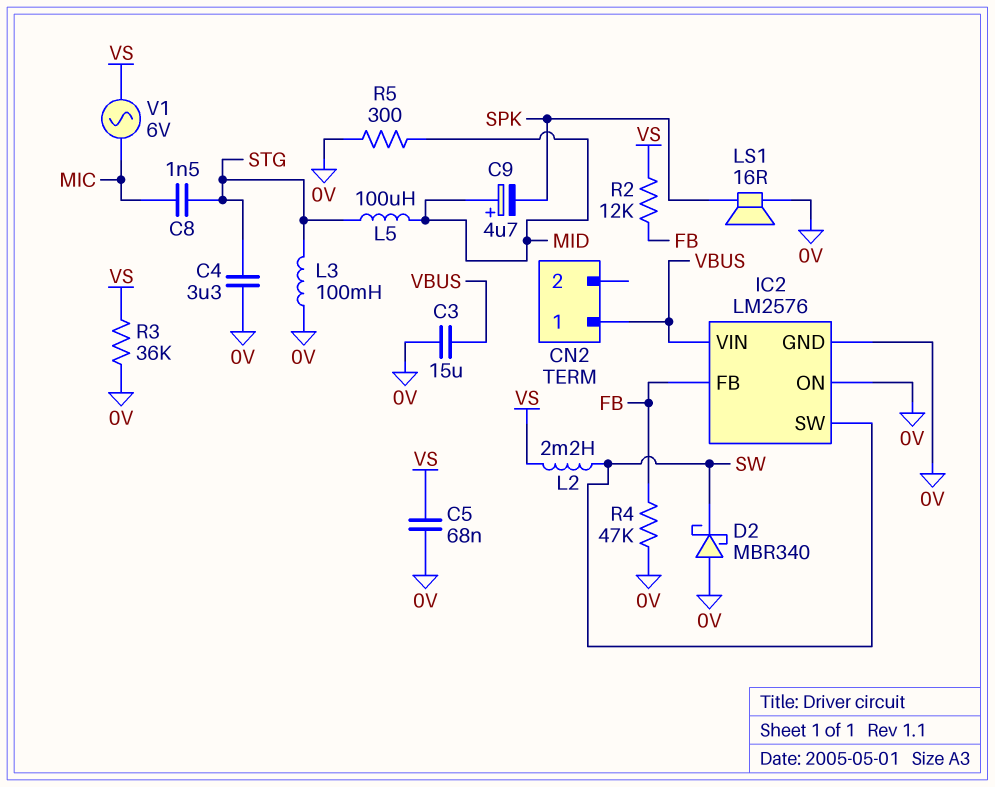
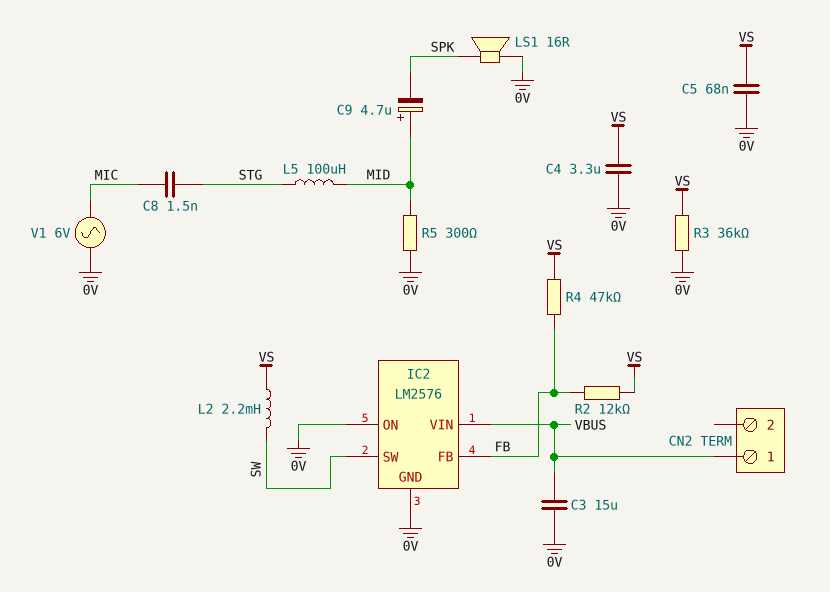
C4: 3.3uF (0V, STG) -> 3.3uF (0V, VS)
D2: schottky MBR340 (A 0V, K SW) -> none
L3: 100mH (0V, STG) -> none
R4: 47k (0V, FB) -> 47k (FB, VS)
V1: AC 6V (MIC, VS) -> AC 6V (0V, MIC)

